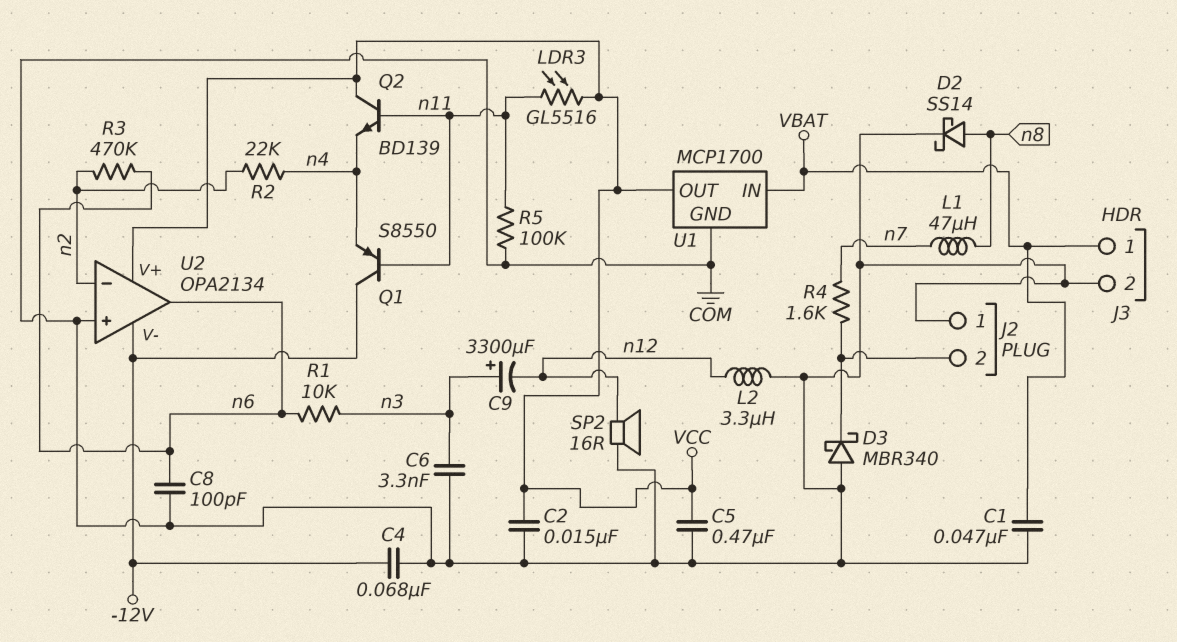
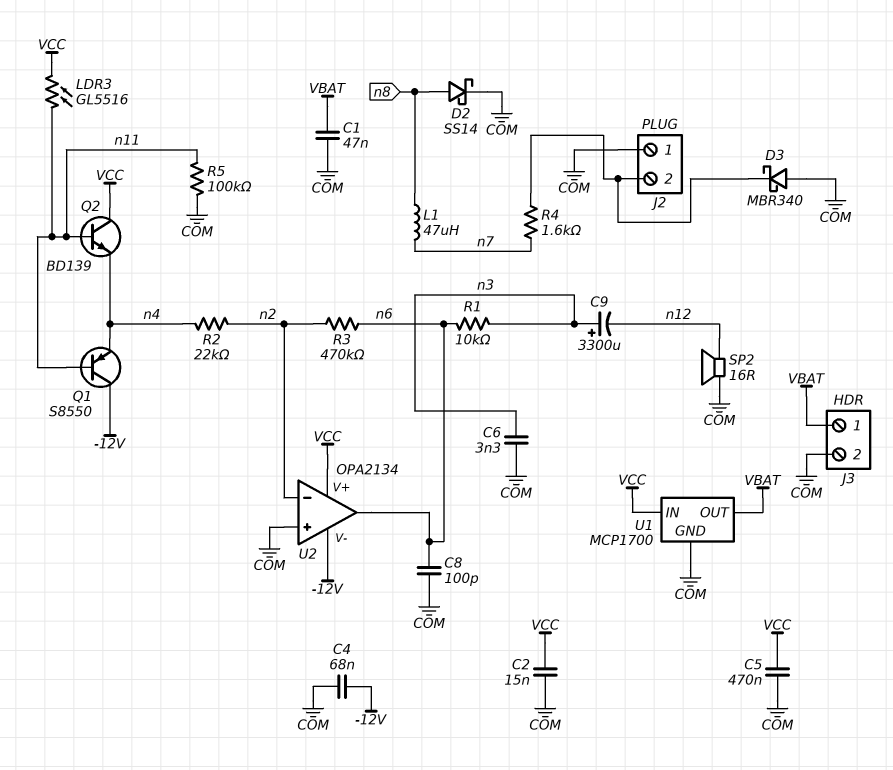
L2: 3.3uH (COM, n12) -> none
U1 pin IN: VBAT -> VCC
U1 pin OUT: VCC -> VBAT

